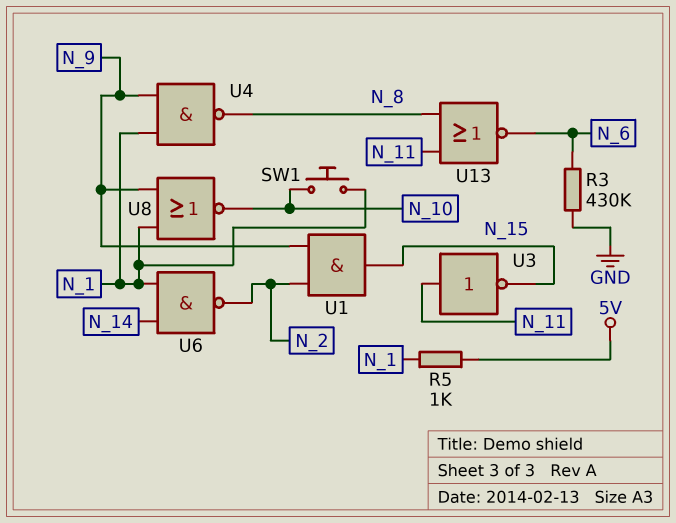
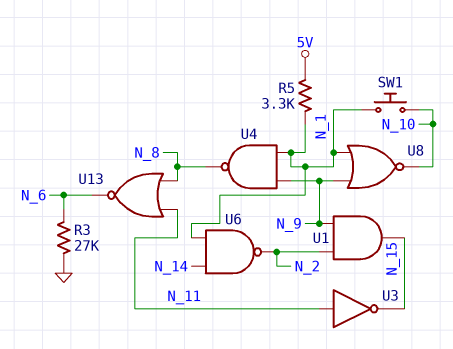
R3: 430k (GND, N_6) -> 27k (GND, N_6)
R5: 1k (5V, N_1) -> 3.3k (5V, N_1)

